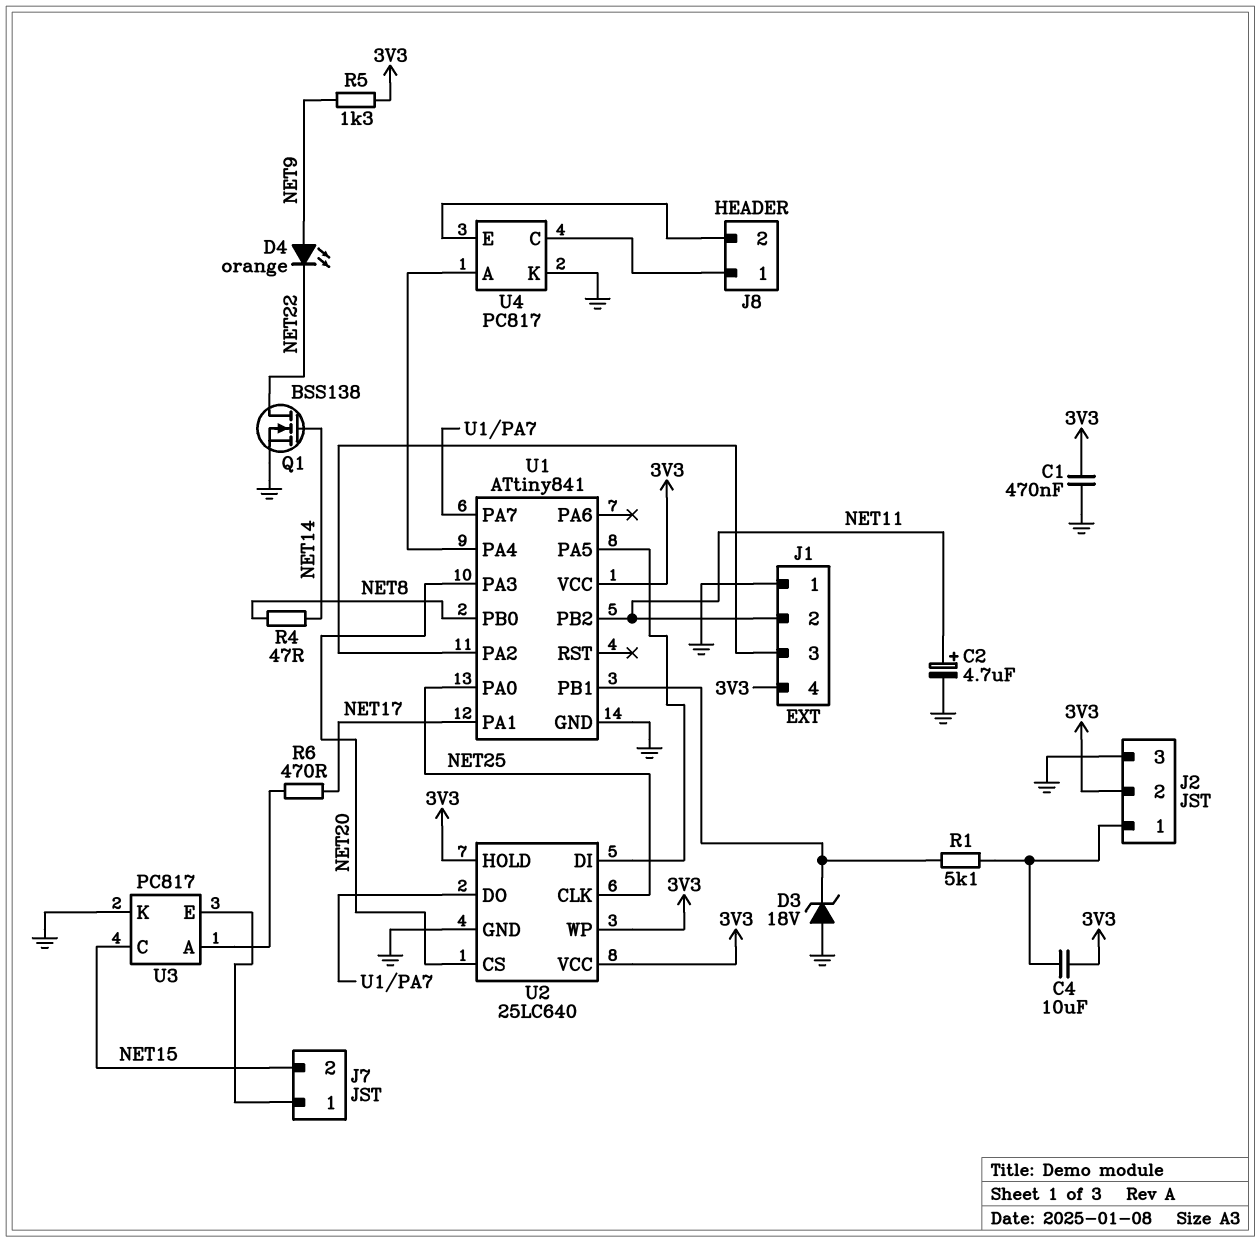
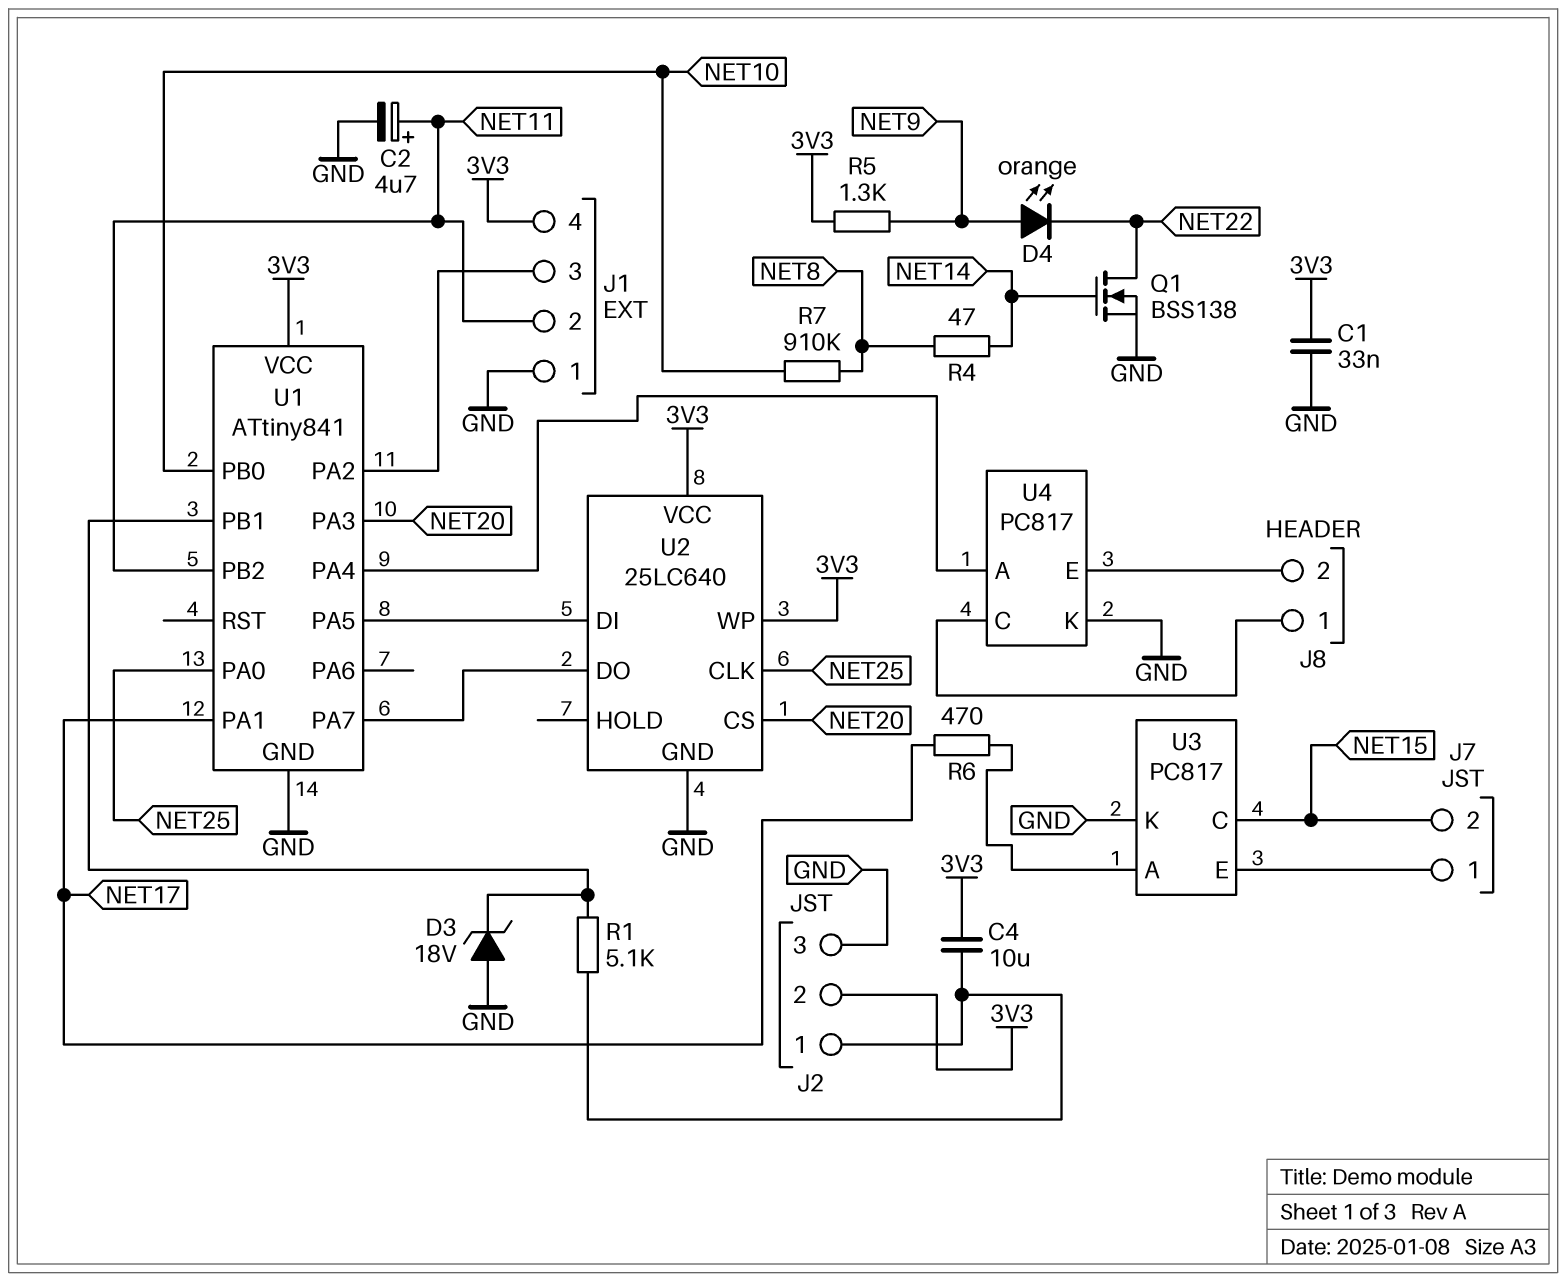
C1: 470nF (3V3, GND) -> 33nF (3V3, GND)
R7: none -> 910k (NET8, NET10)
U1 pin PB0: NET8 -> NET10
U2 pin HOLD: 3V3 -> none

